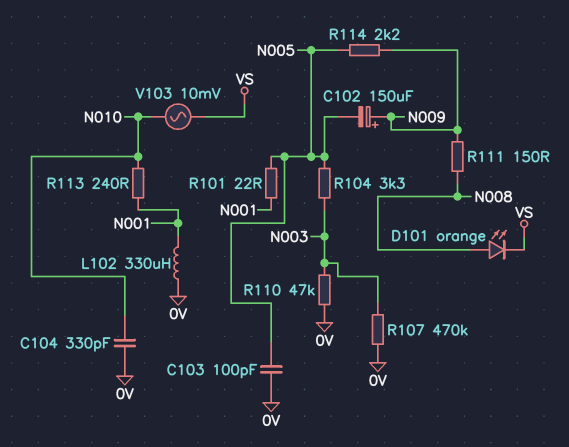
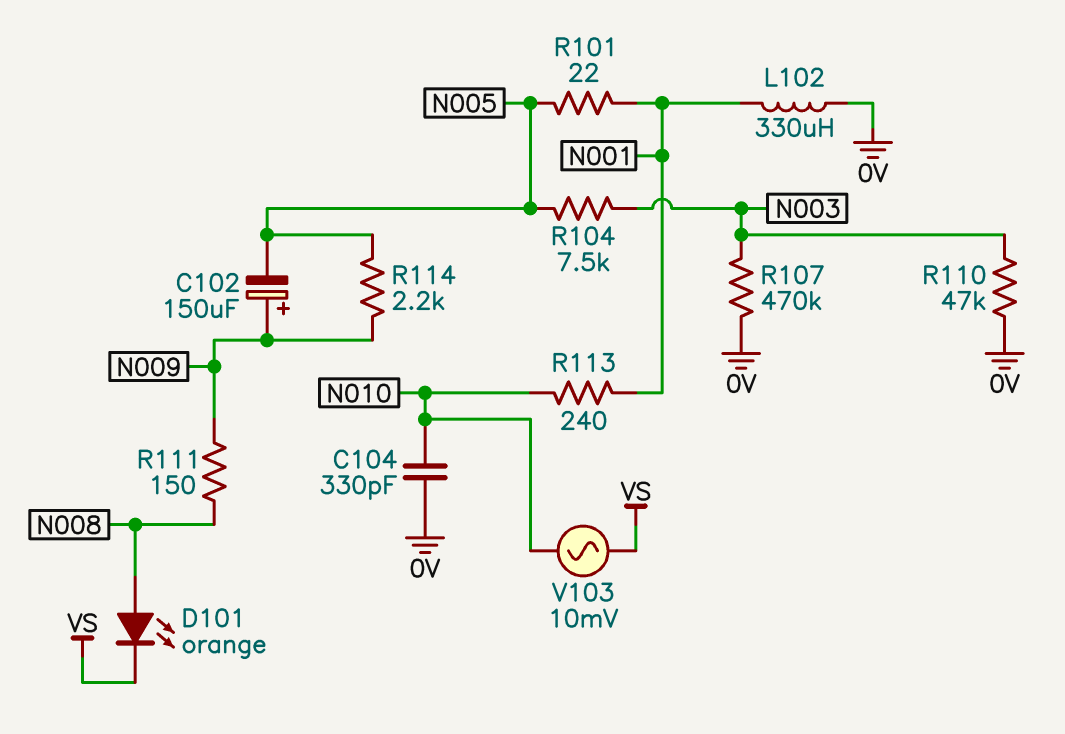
C103: 100pF (0V, N005) -> none
R104: 3.3k (N003, N005) -> 7.5k (N003, N005)

